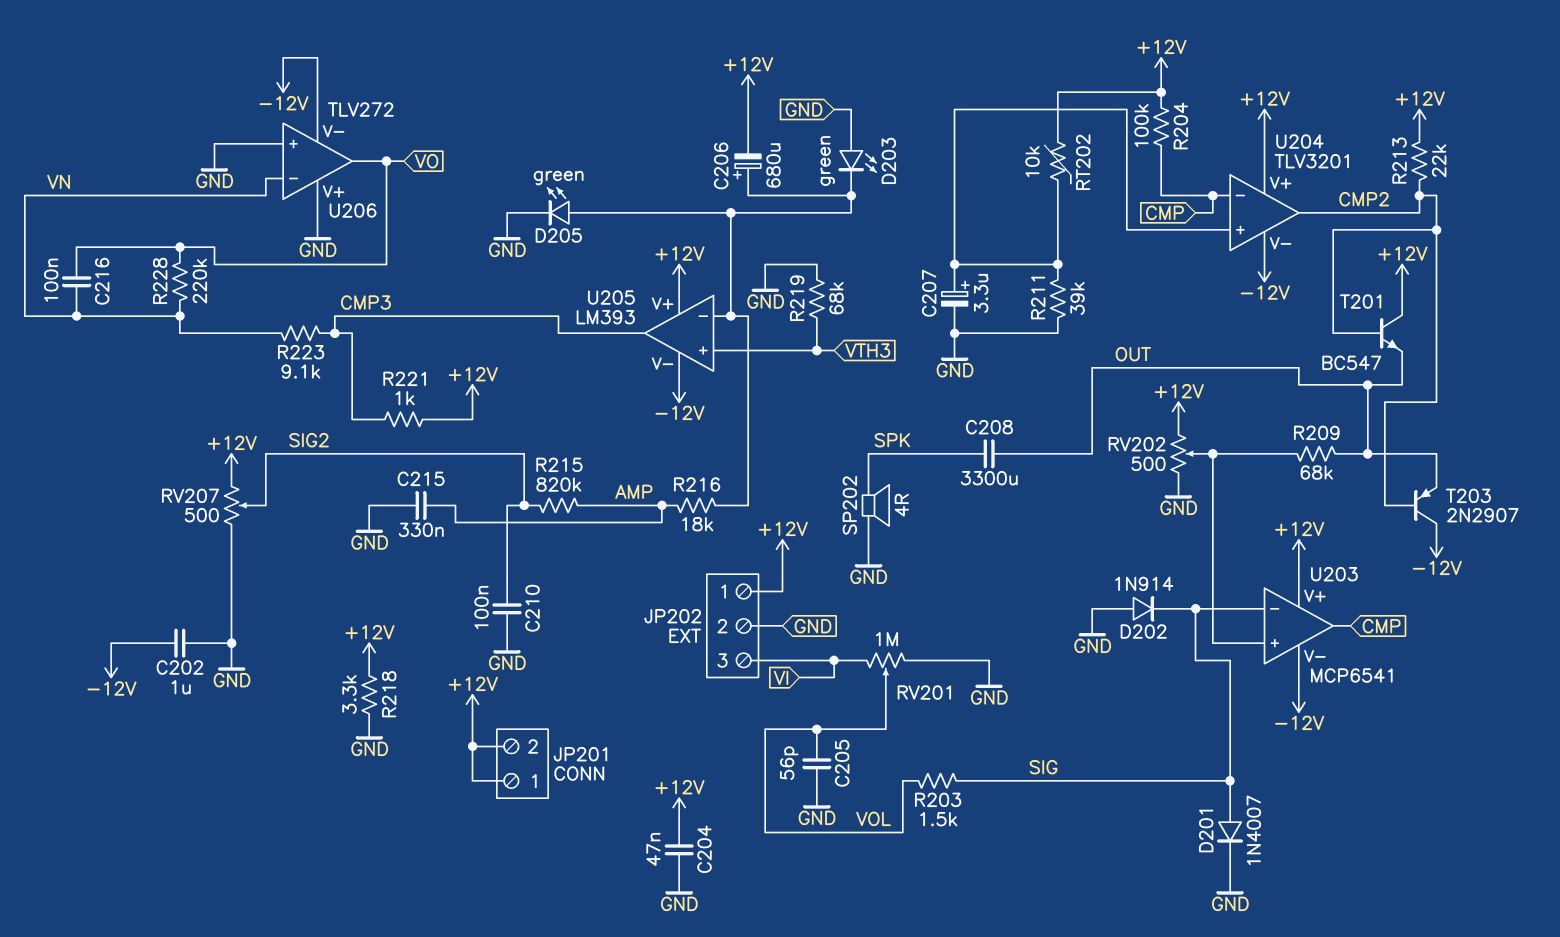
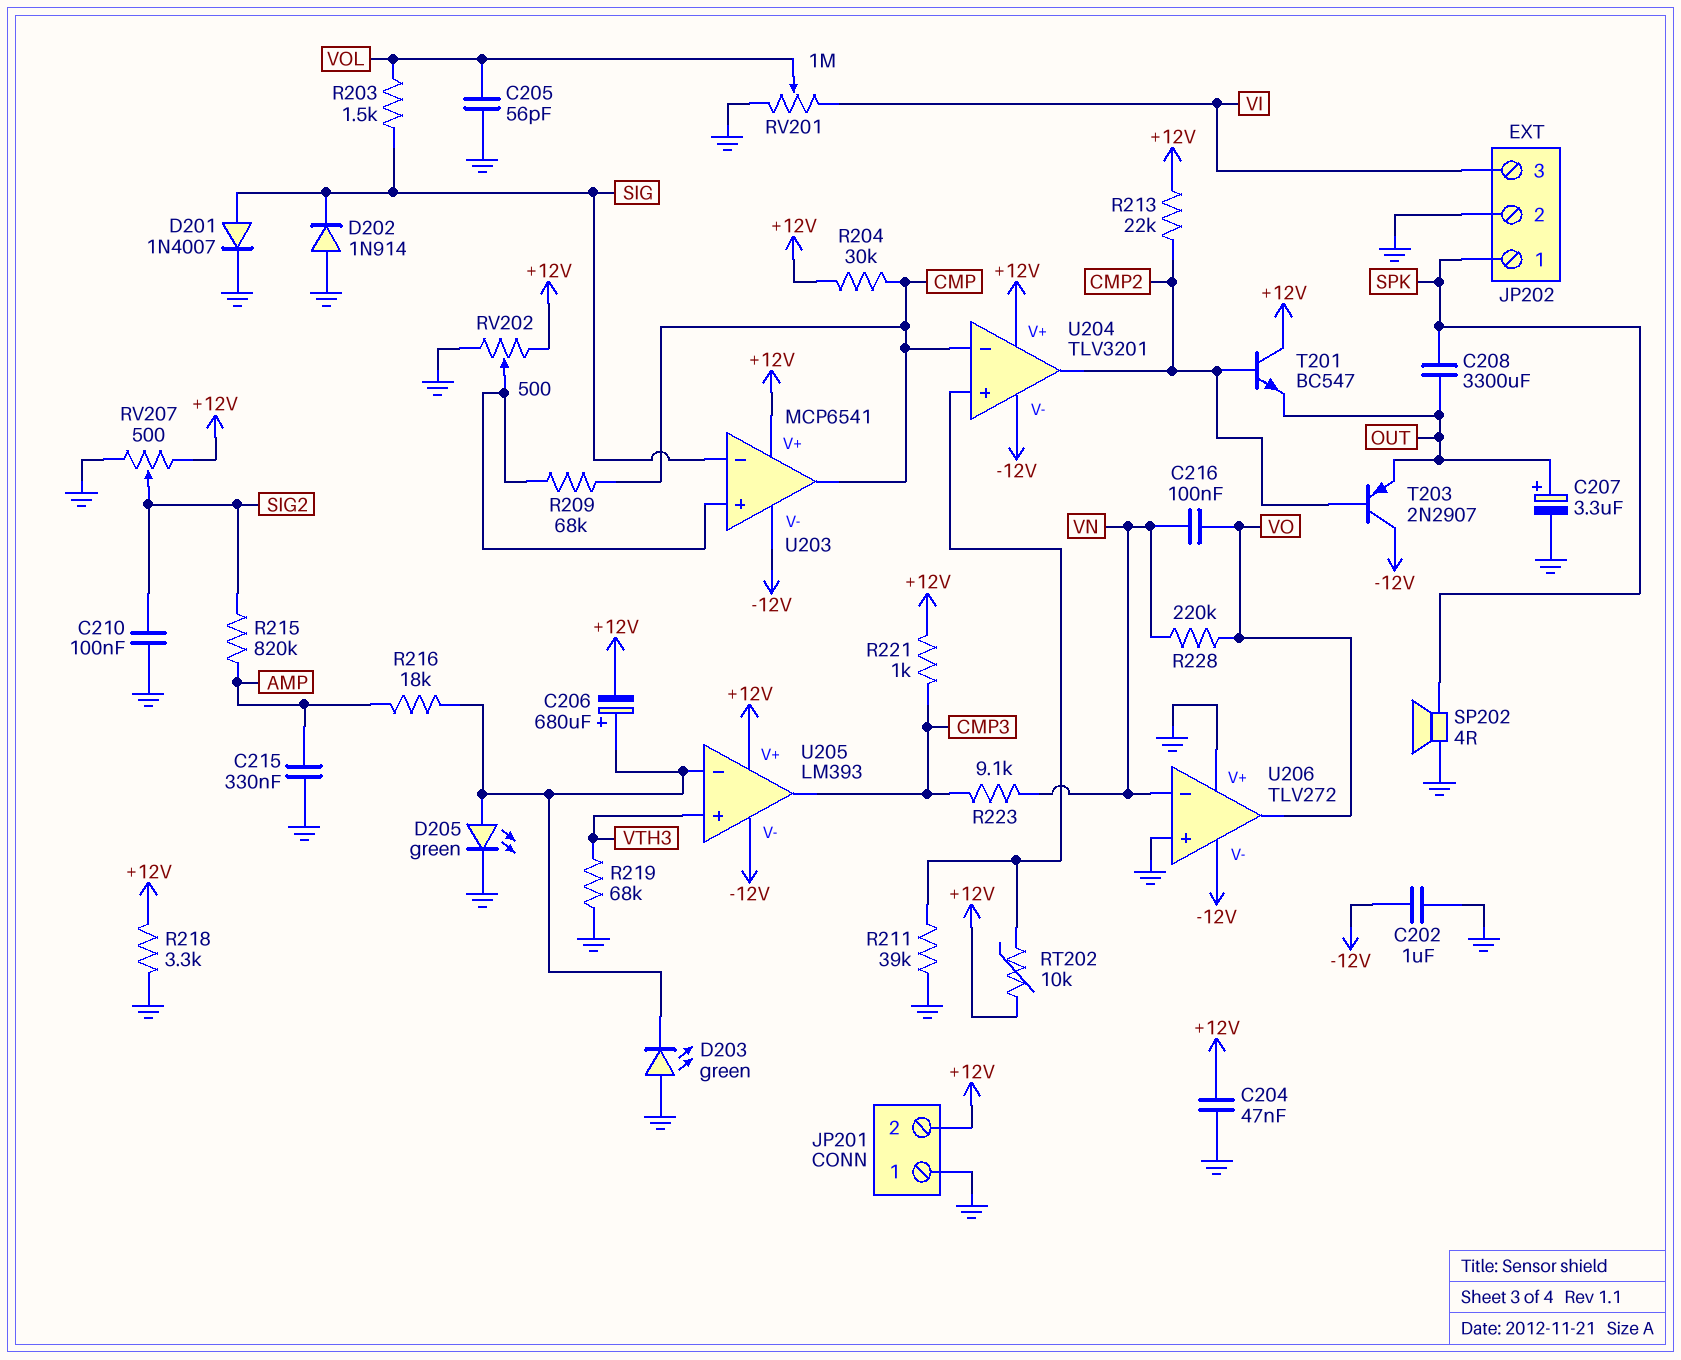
C207: 3.3uF (plus U204/in+, minus GND) -> 3.3uF (plus OUT, minus GND)
JP201 pin 1: +12V -> GND
JP202 pin 1: +12V -> SPK
R204: 100k (+12V, CMP) -> 30k (+12V, CMP)
R209: 68k (OUT, U203/in+) -> 68k (CMP, U203/in+)

